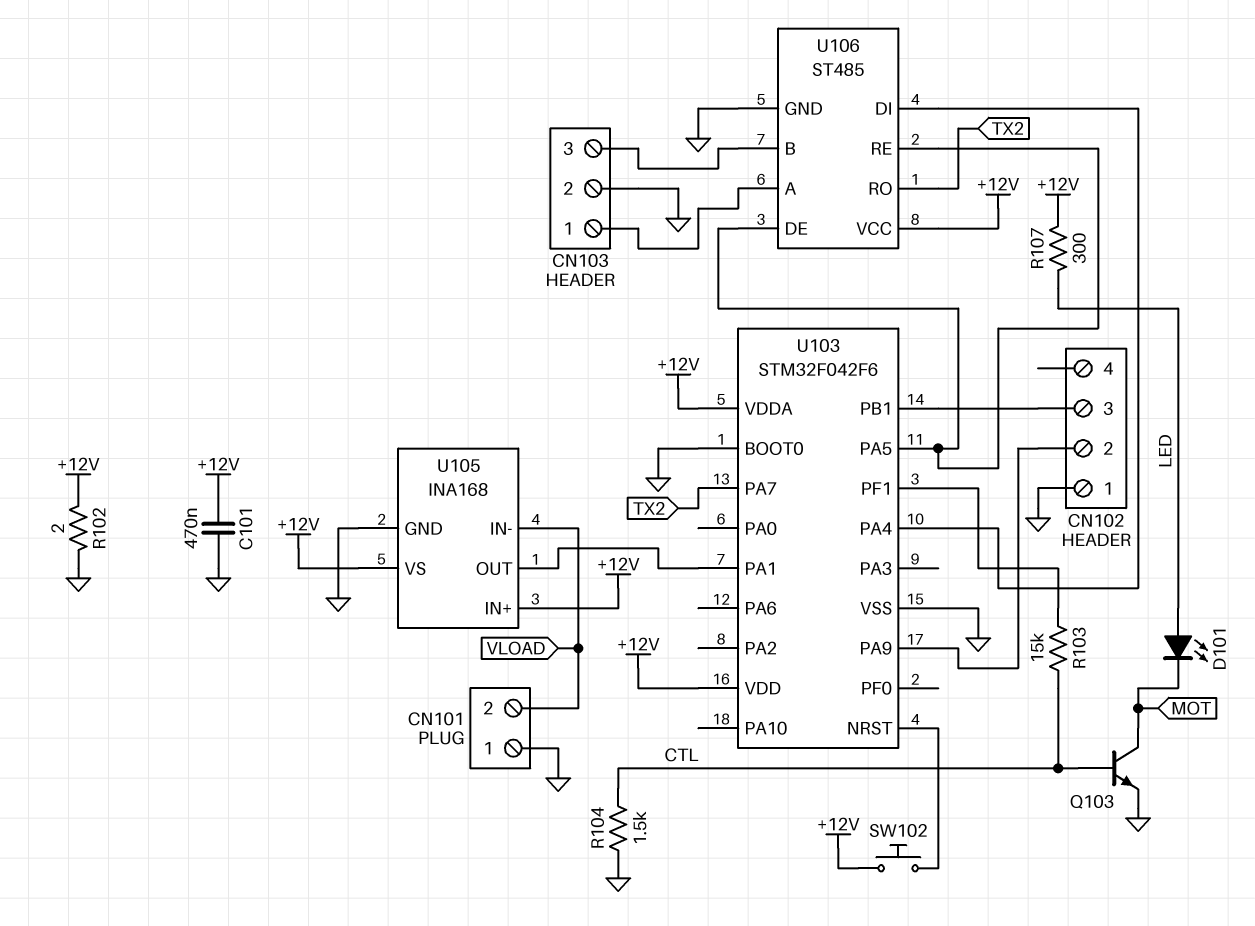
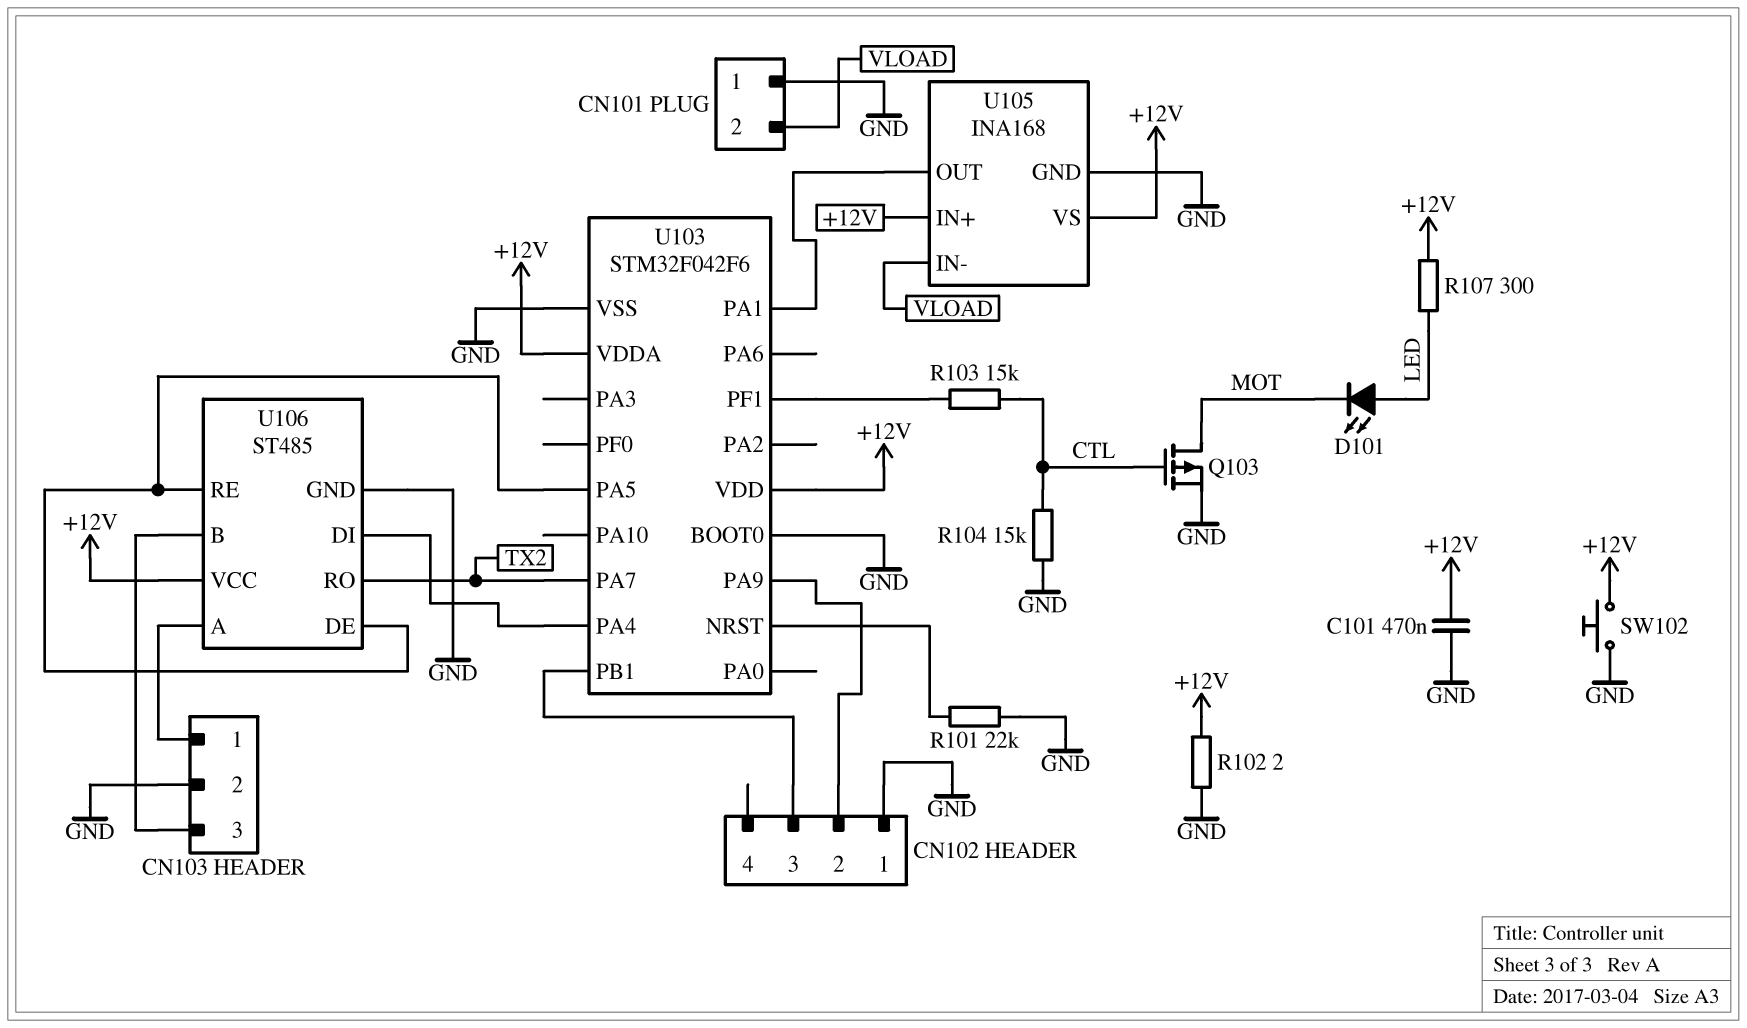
Q103: NPN (B CTL, C MOT, E GND) -> PMOS (G CTL, D MOT, S GND)
R101: none -> 22k (GND, U103/NRST)
R104: 1.5k (CTL, GND) -> 15k (CTL, GND)
SW102: button (+12V, U103/NRST) -> button (+12V, GND)

